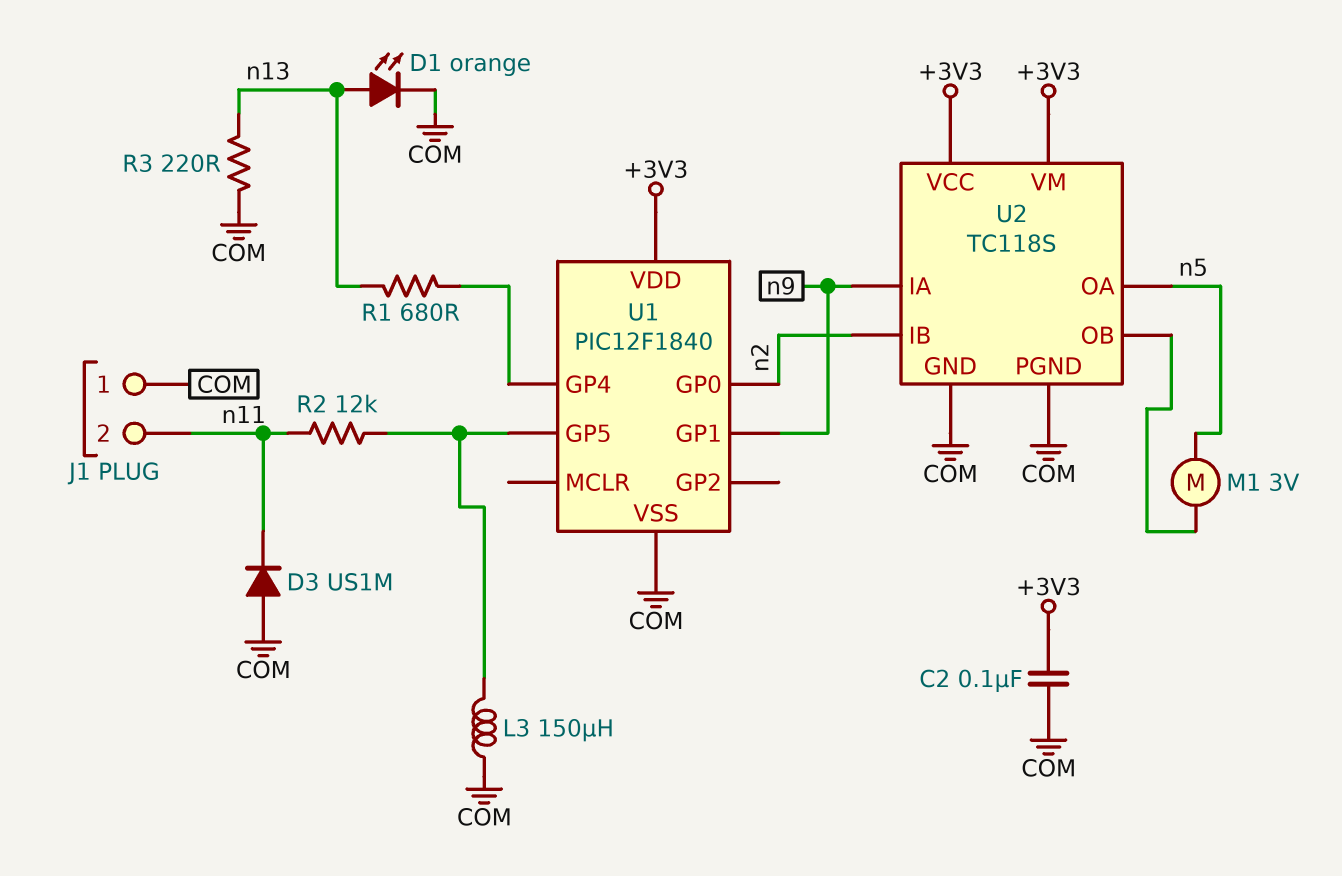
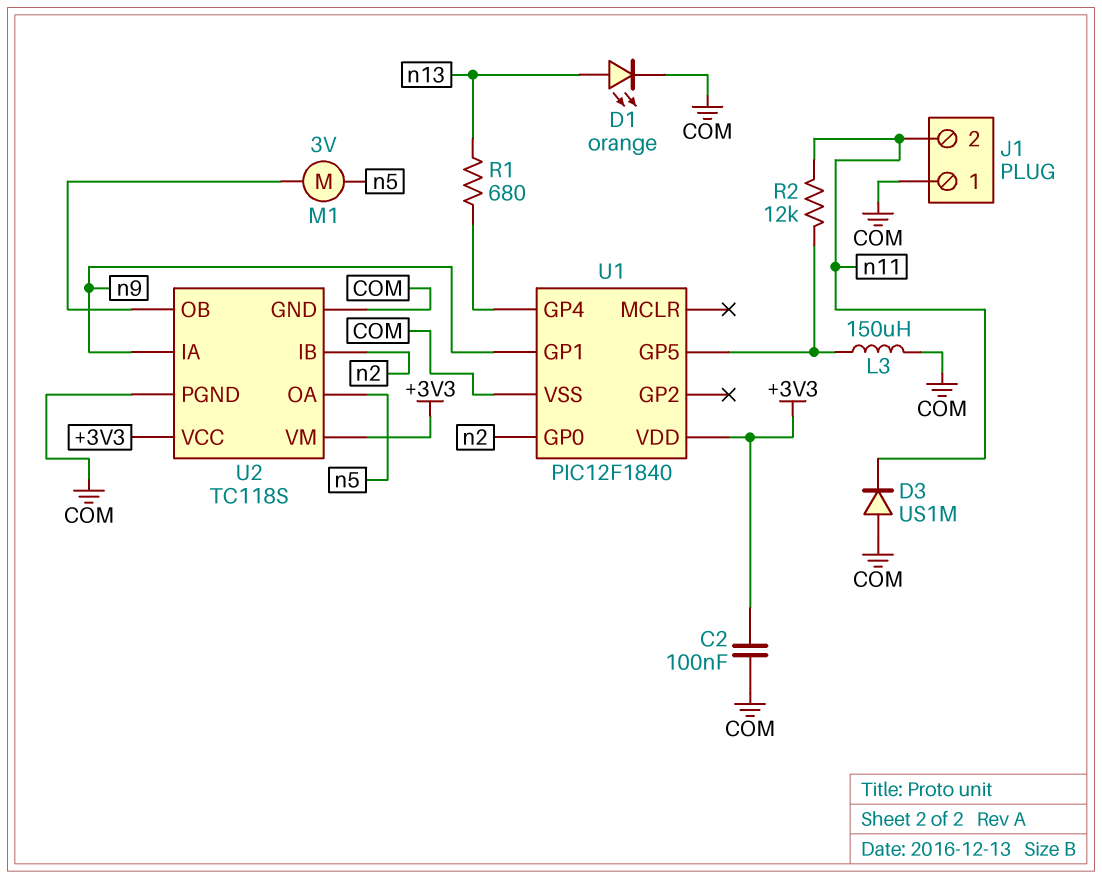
R3: 220 (COM, n13) -> none

